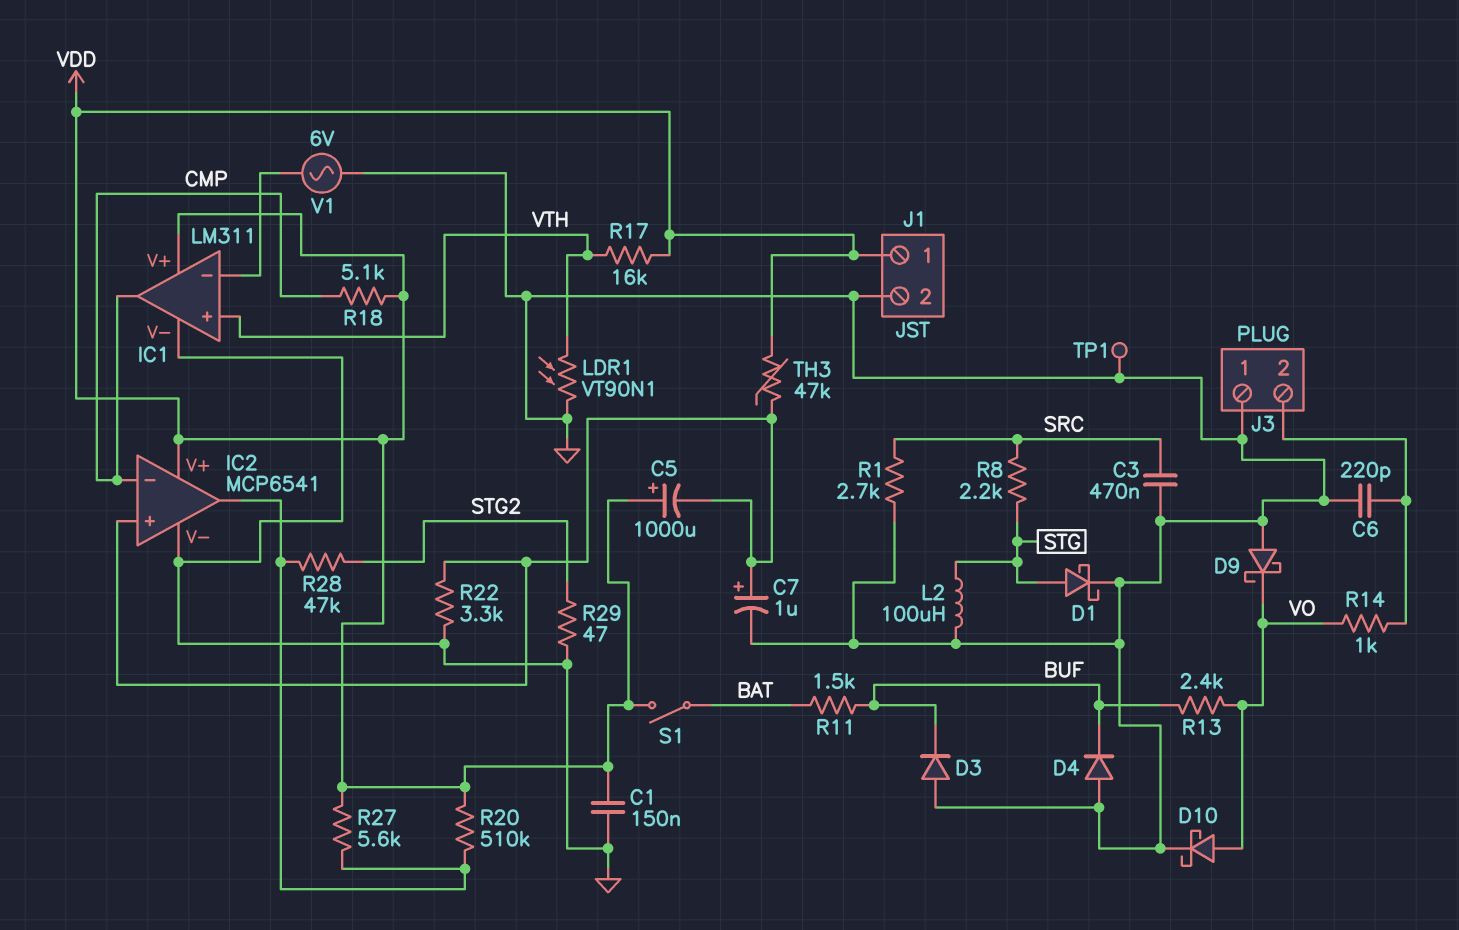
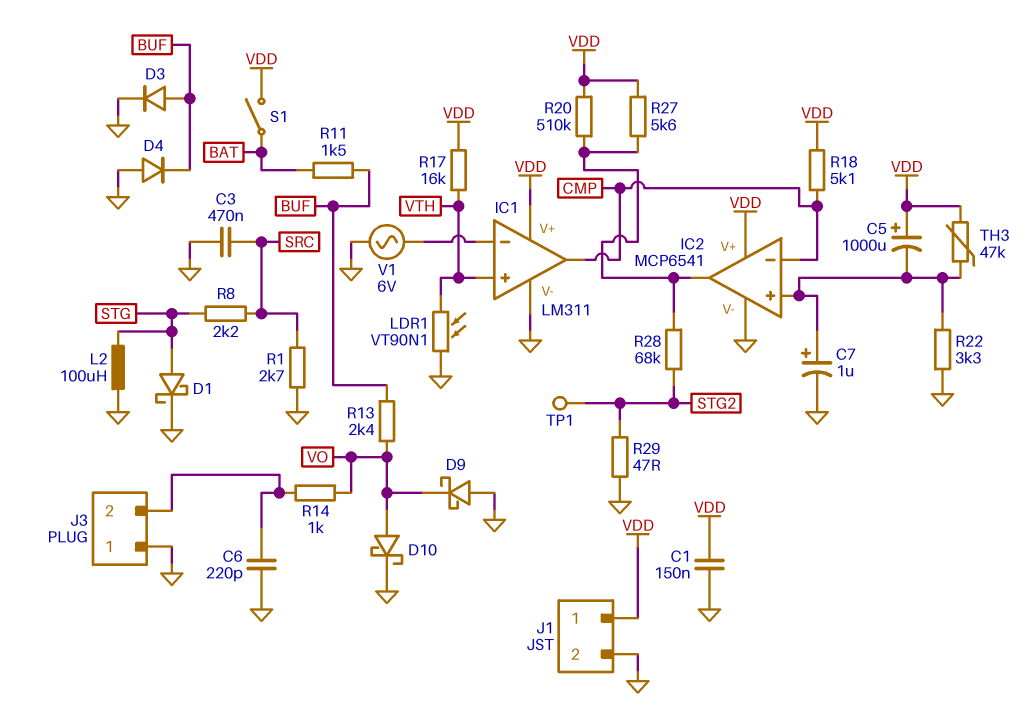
D3: diode (A GND, K BUF) -> diode (A BUF, K GND)
R28: 47k (IC2/out, STG2) -> 68k (IC2/out, STG2)
TP1: test point (GND) -> test point (STG2)

